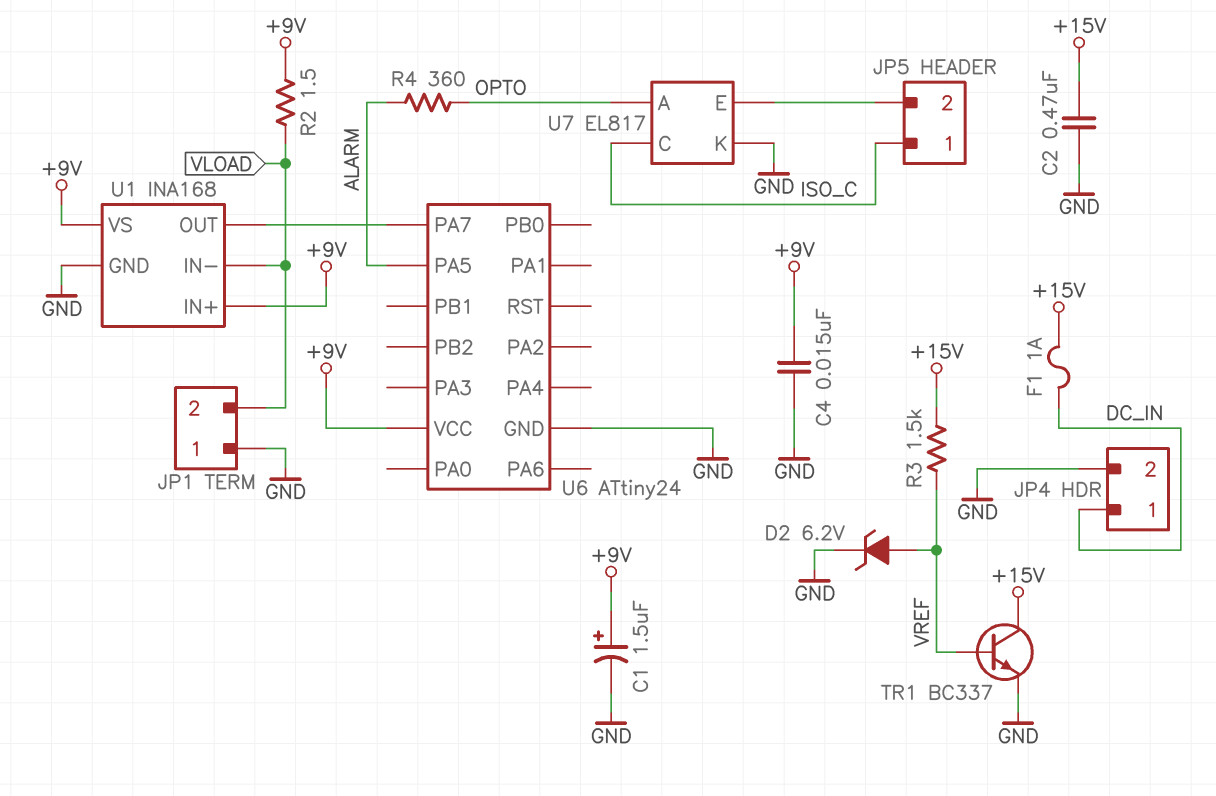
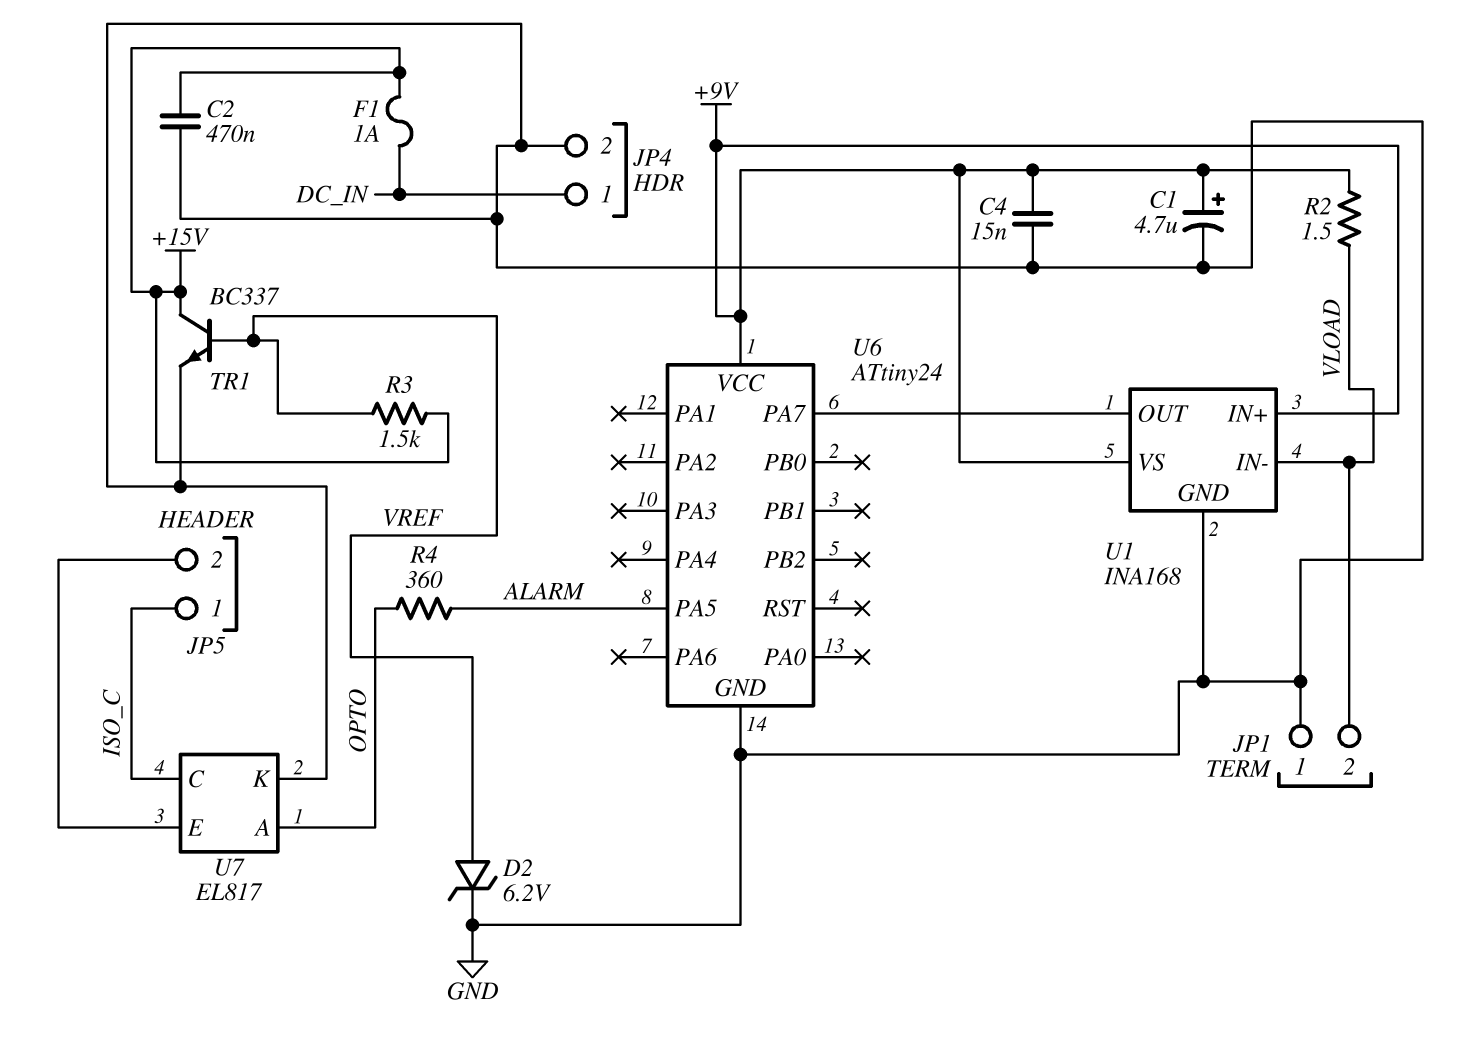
C1: 1.5uF (plus +9V, minus GND) -> 4.7uF (plus +9V, minus GND)

